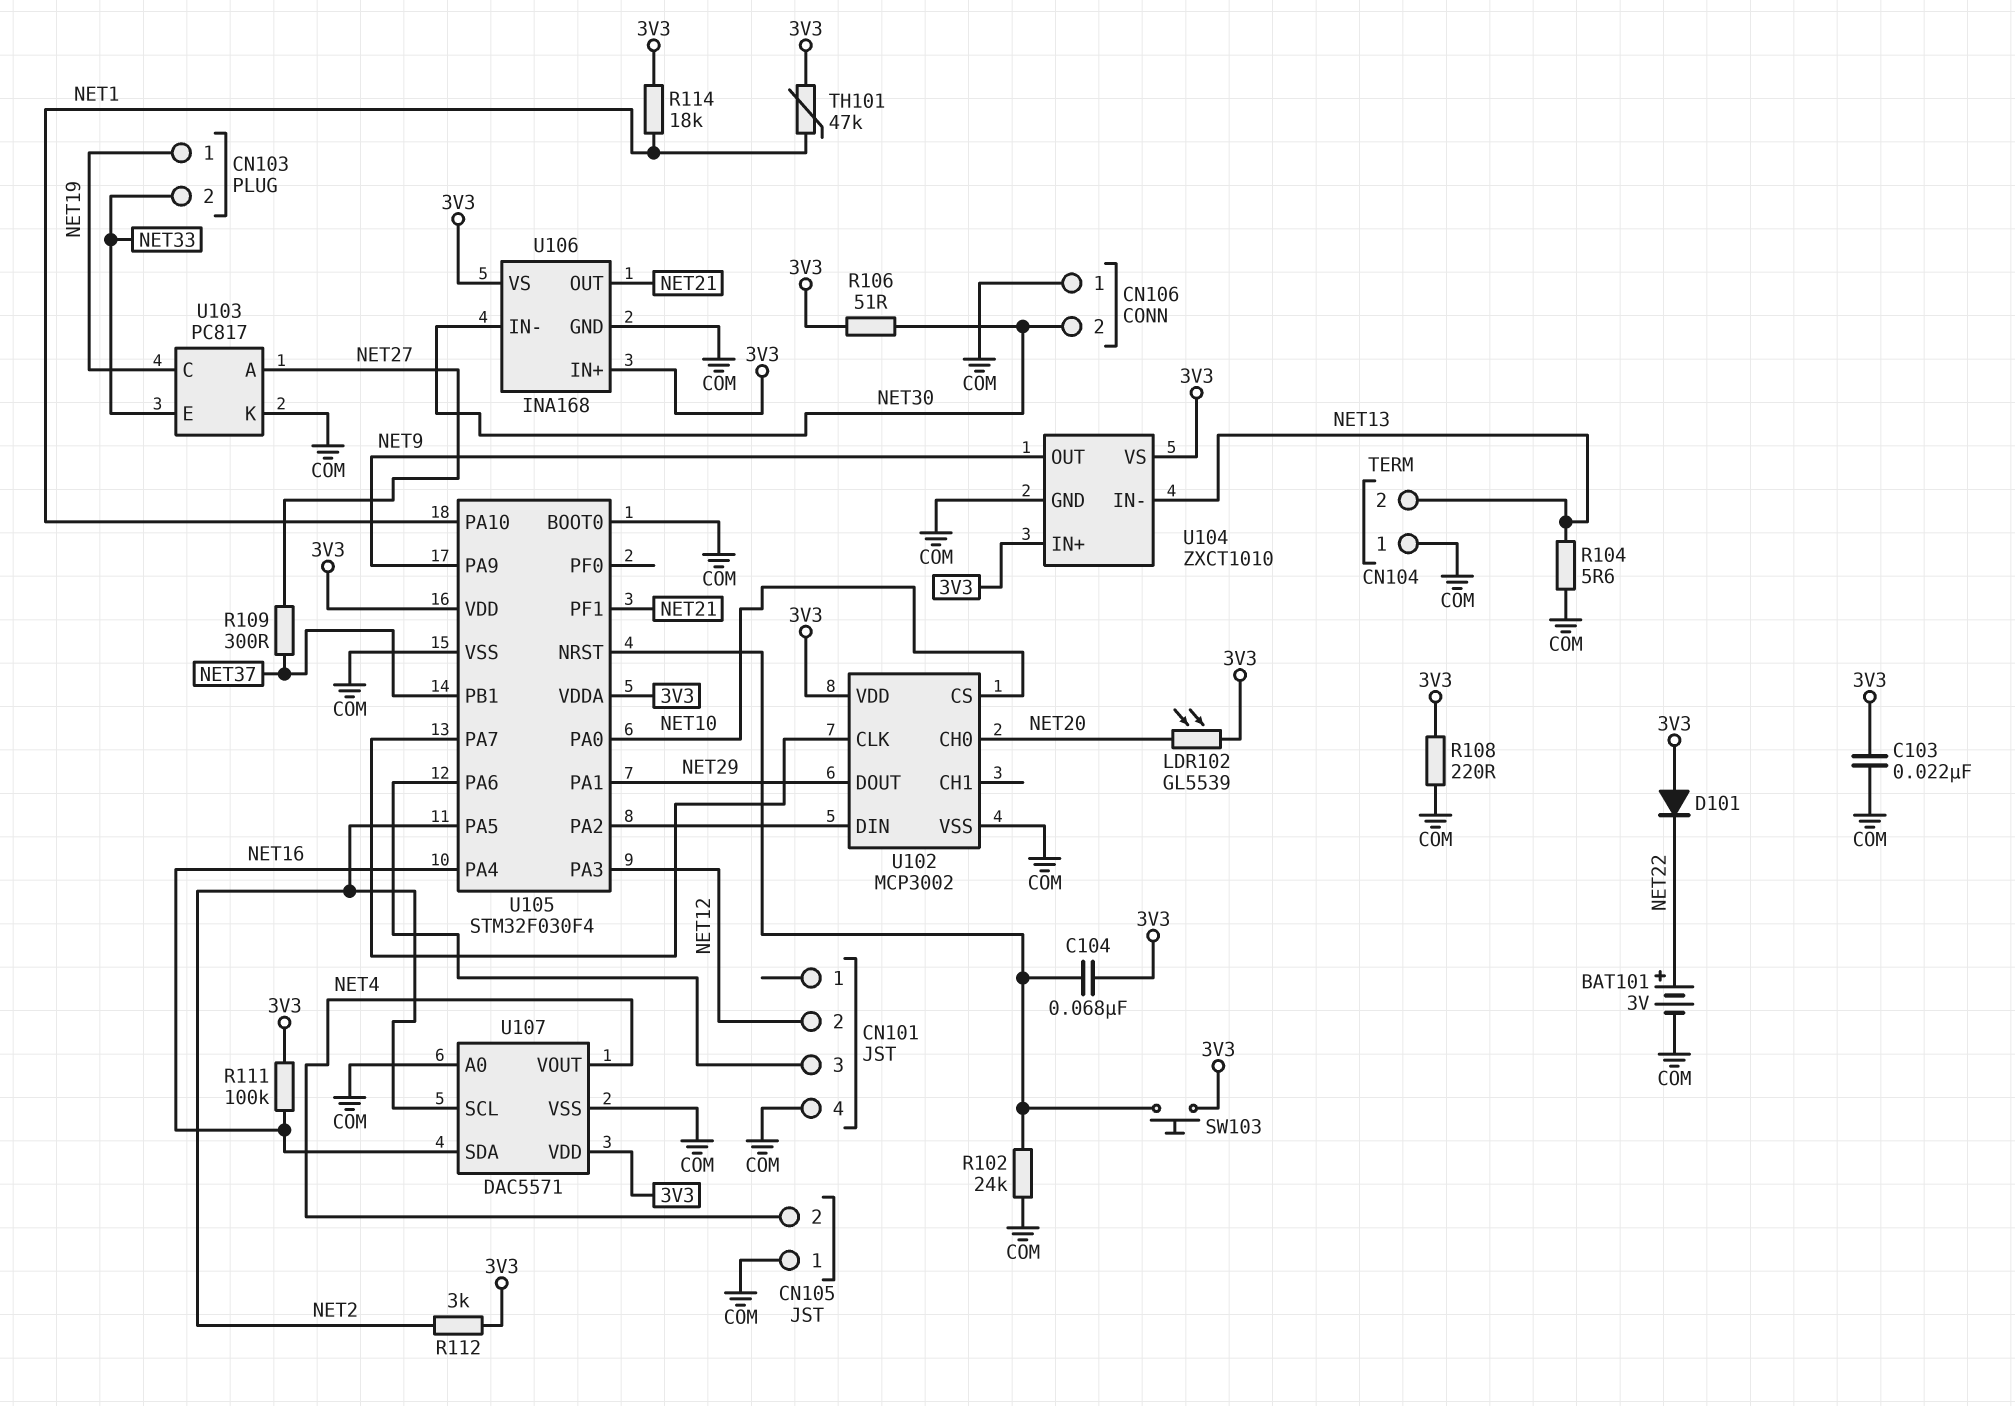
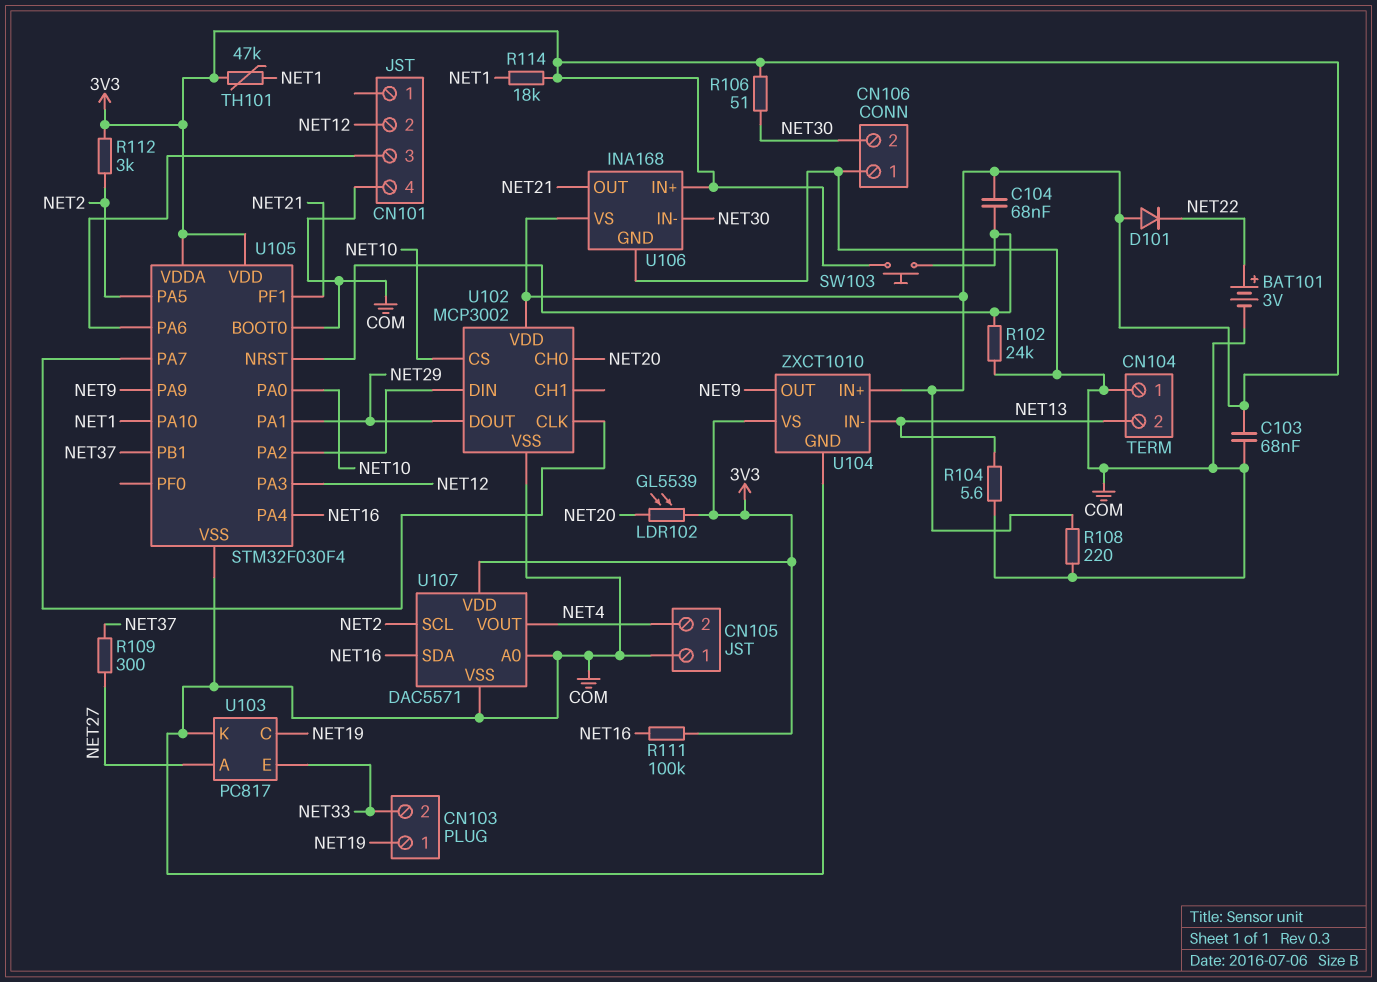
C103: 22nF (3V3, COM) -> 68nF (3V3, COM)

